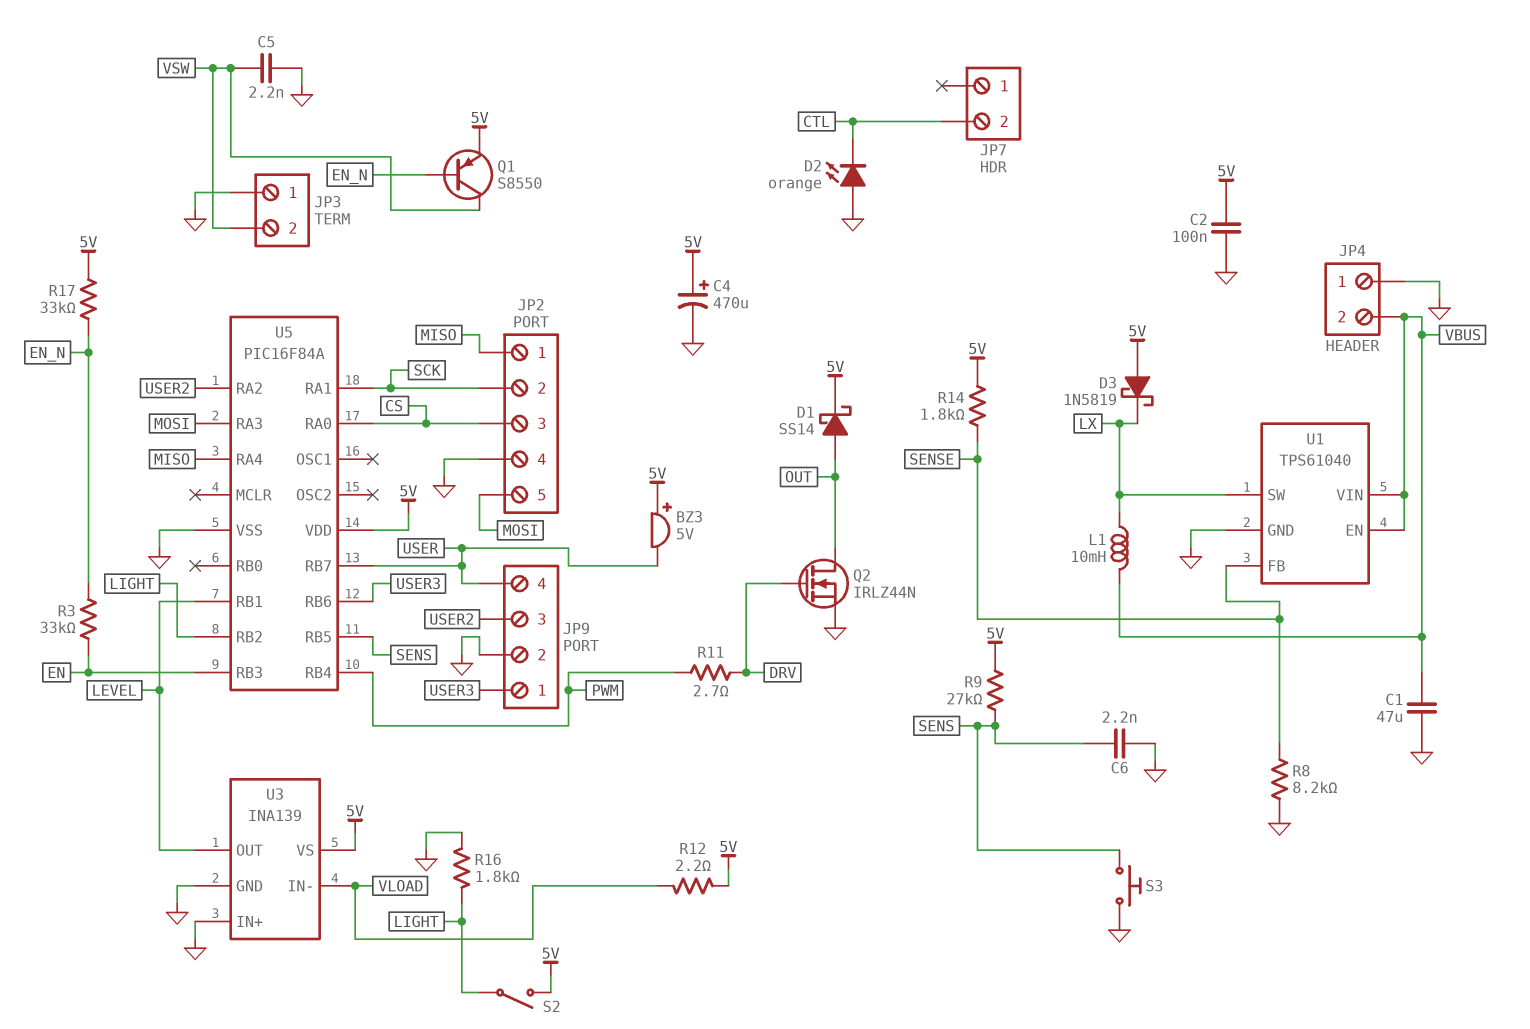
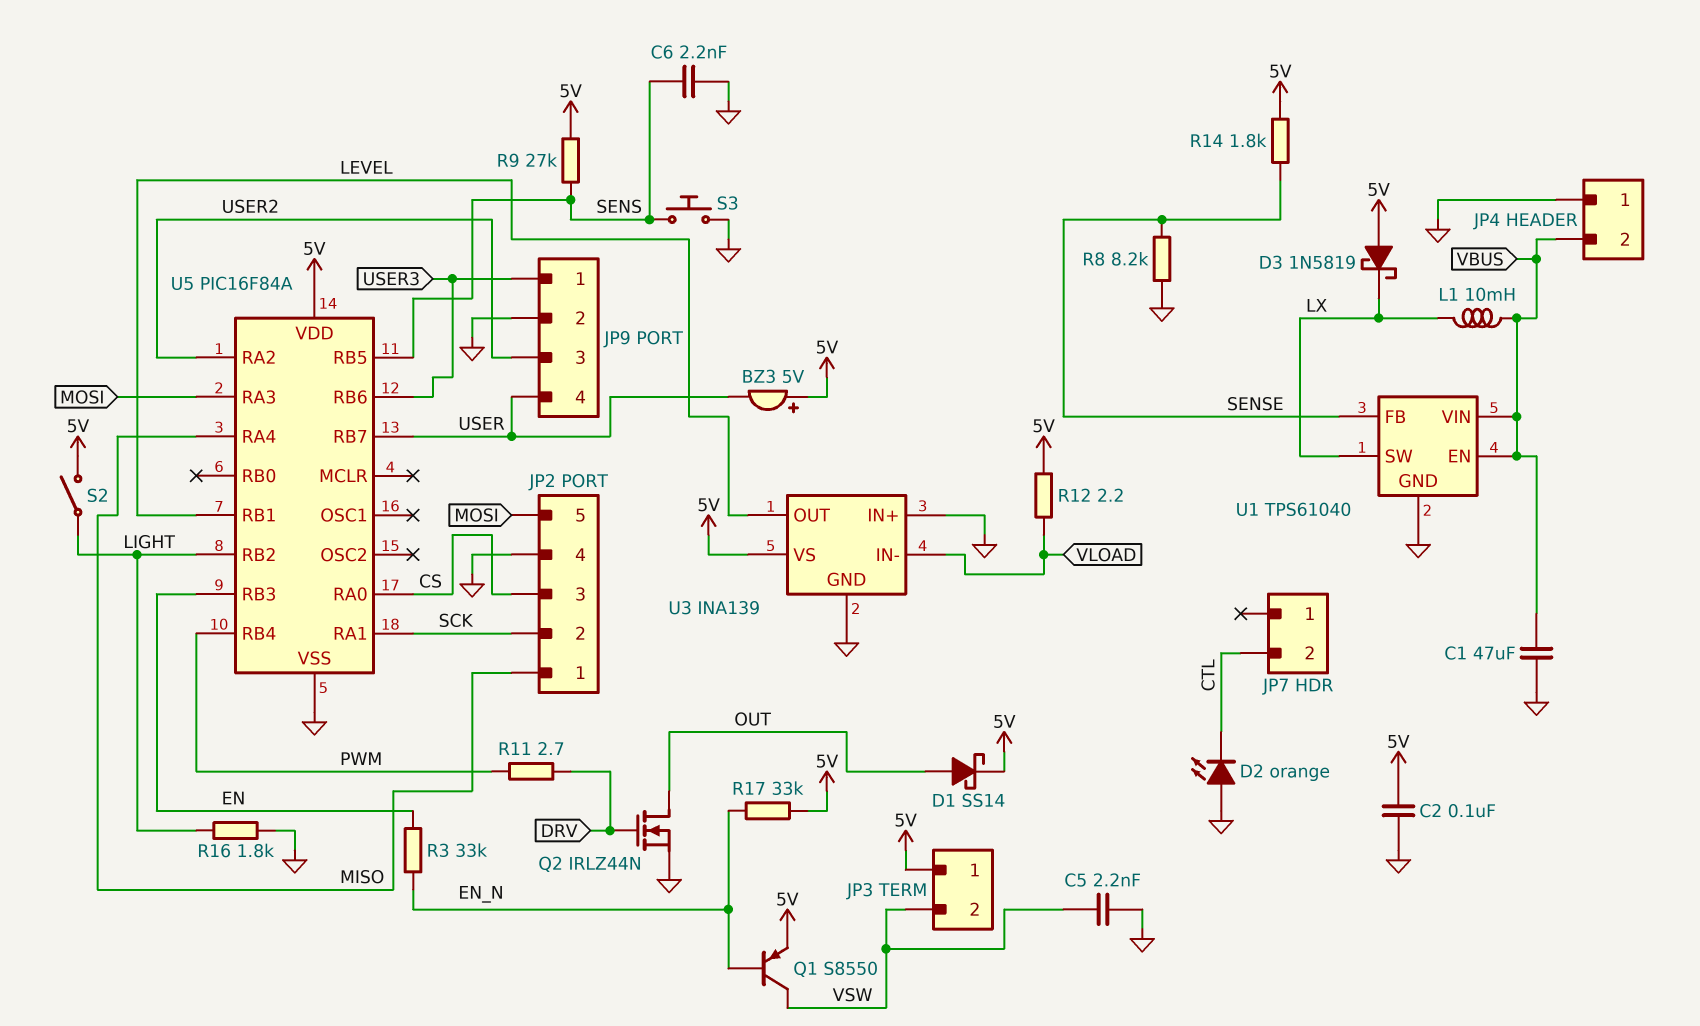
C4: 470uF (plus 5V, minus GND) -> none
JP3 pin 1: GND -> 5V

